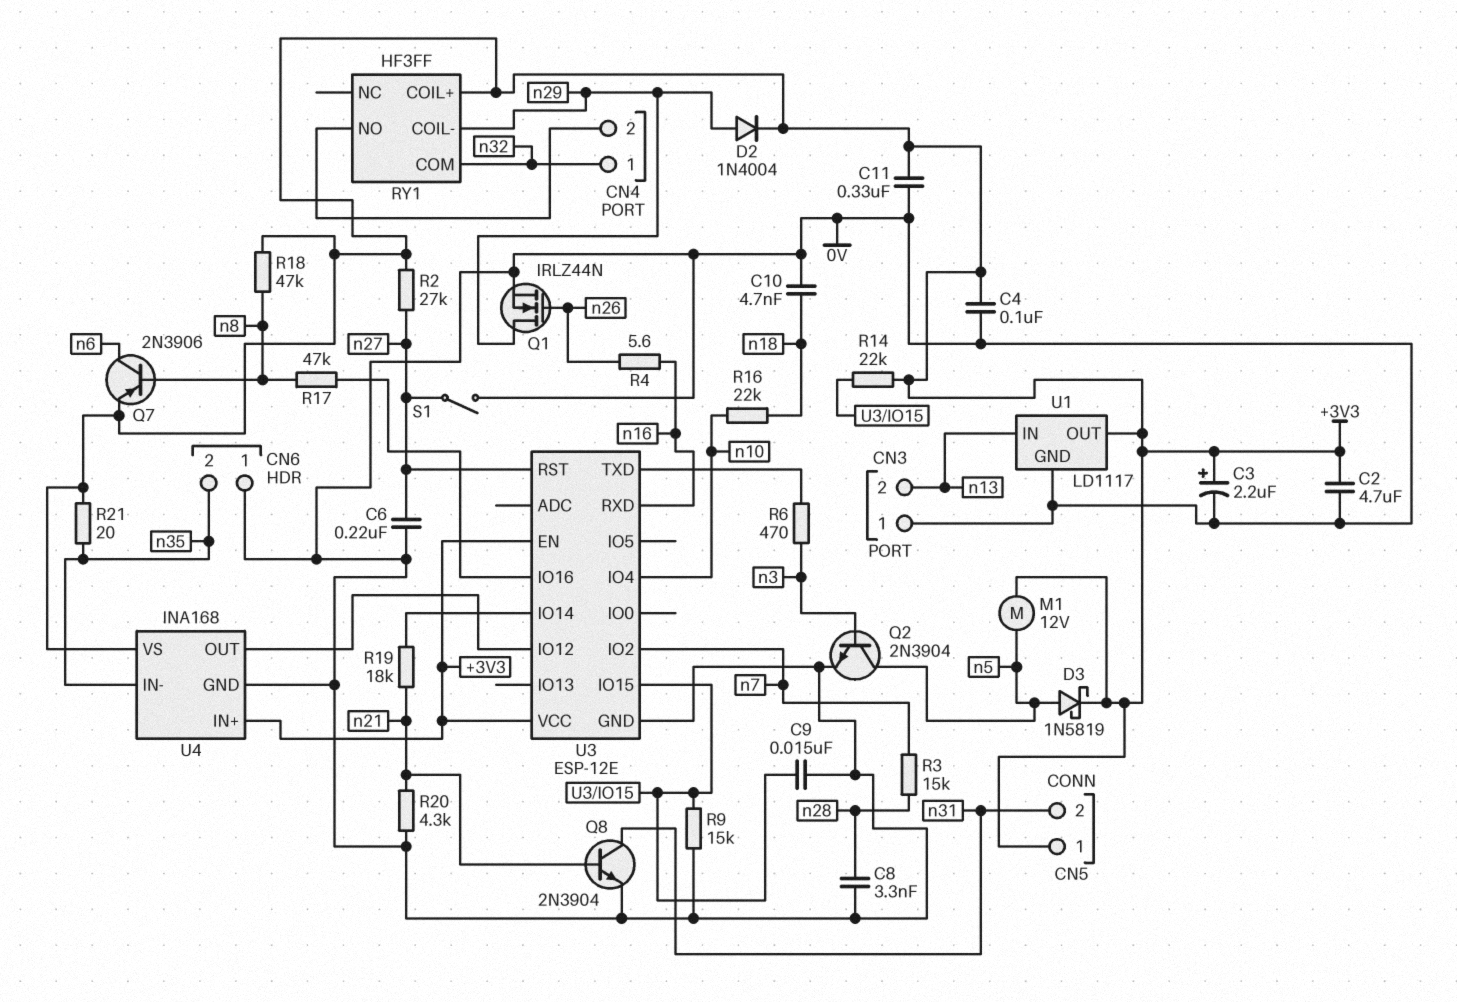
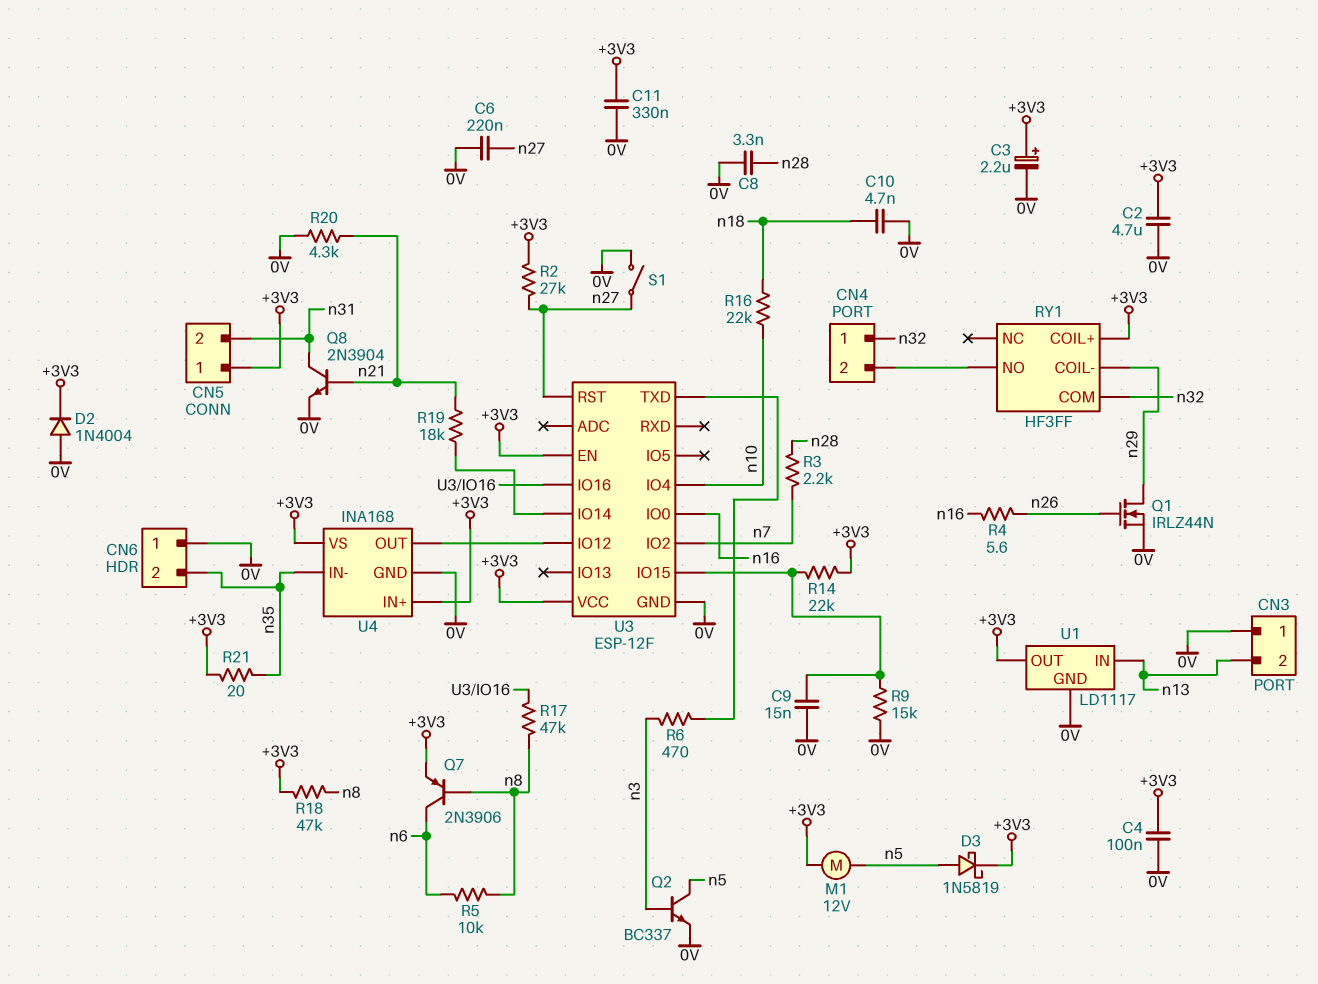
D2: diode 1N4004 (A n29, K +3V3) -> diode 1N4004 (A 0V, K +3V3)
Q2: NPN 2N3904 (B n3, C n5, E 0V) -> NPN BC337 (B n3, C n5, E 0V)
R3: 15k (n7, n28) -> 2.2k (n7, n28)
R5: none -> 10k (n6, n8)
U3: ESP-12E -> ESP-12F
U3 pin IO0: none -> n16
U3 pin RXD: n16 -> none

